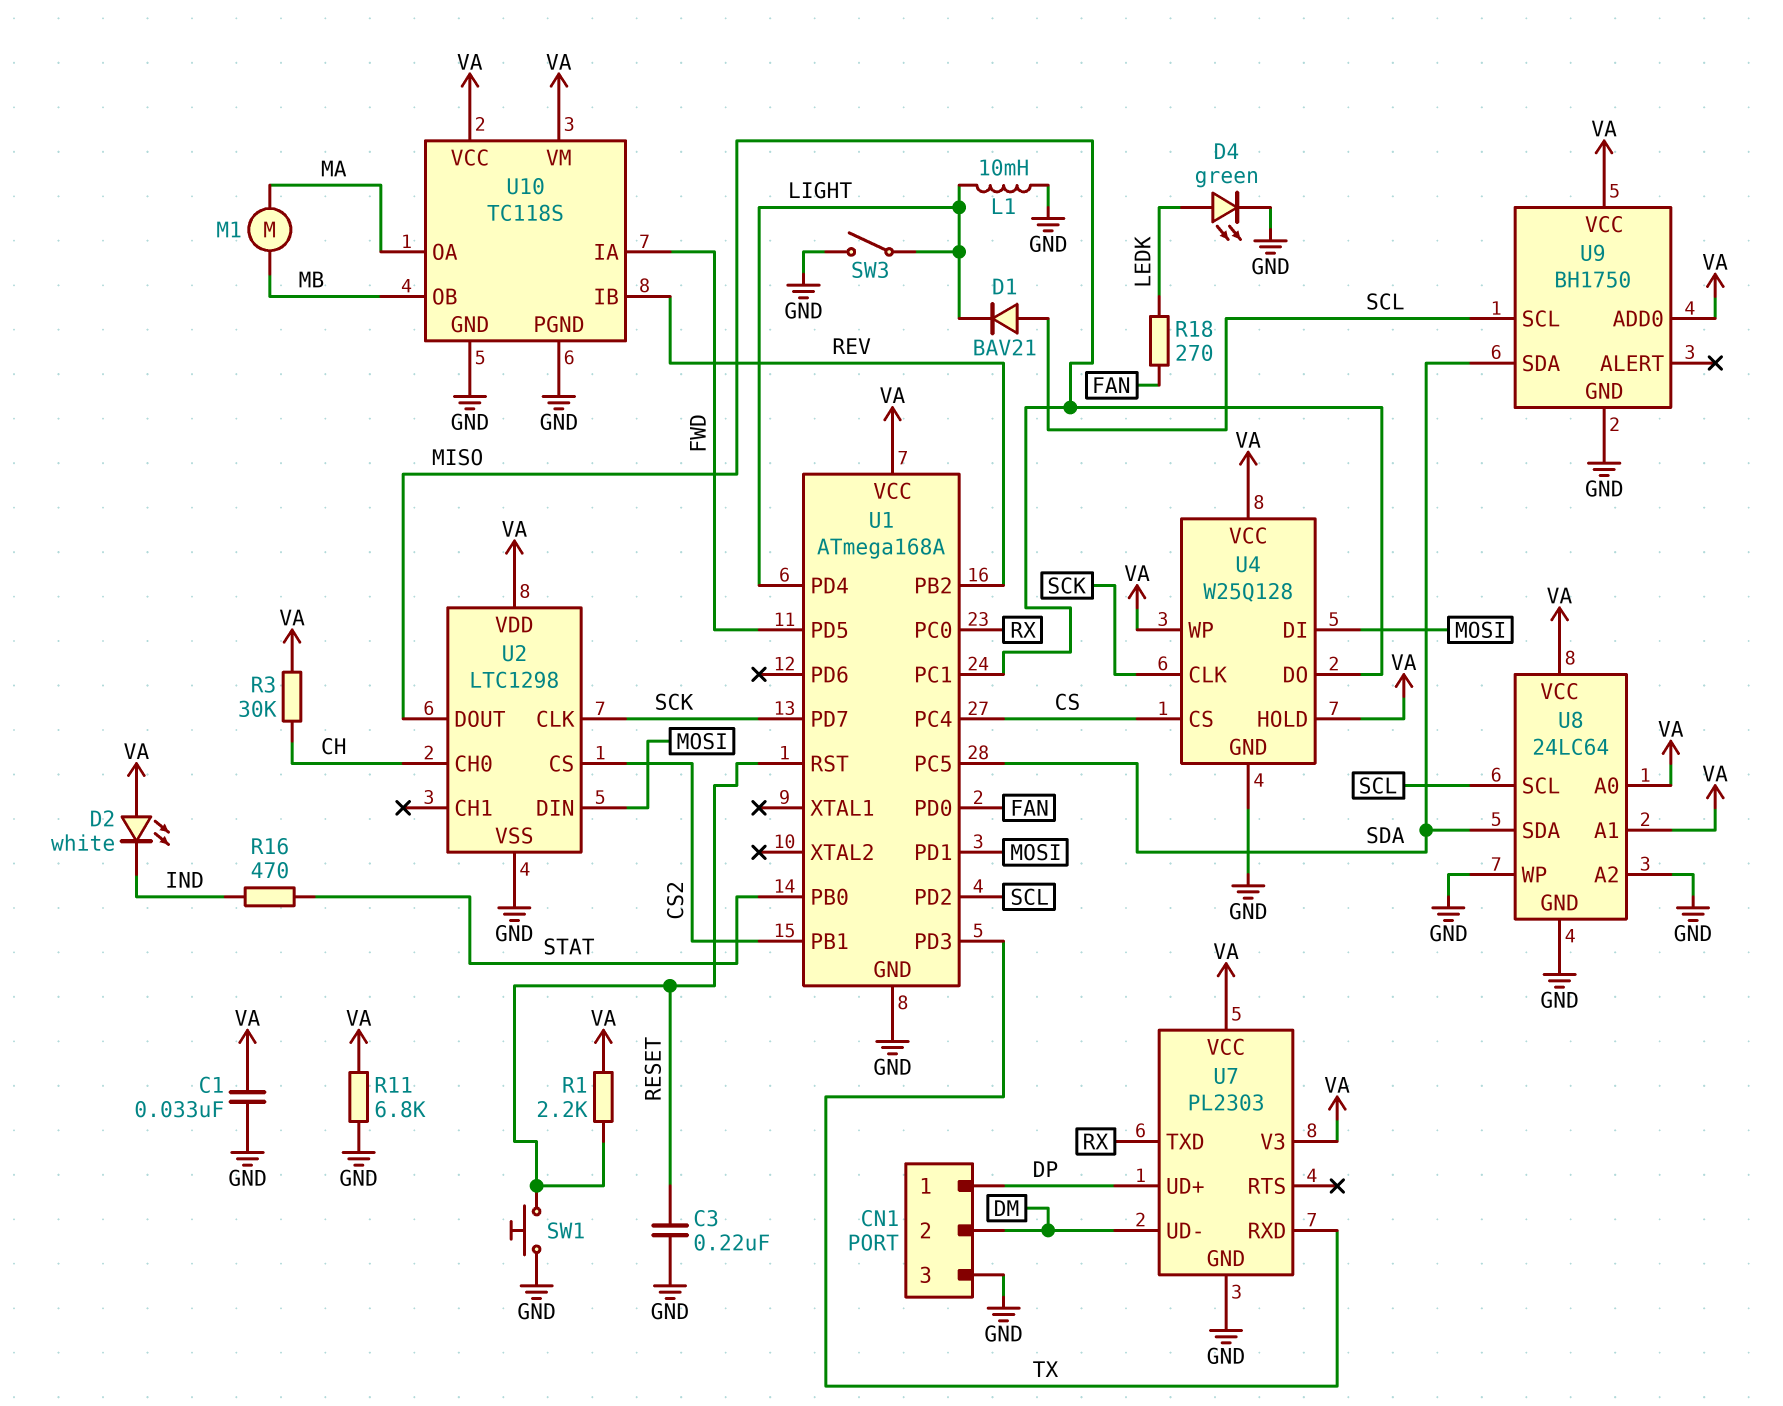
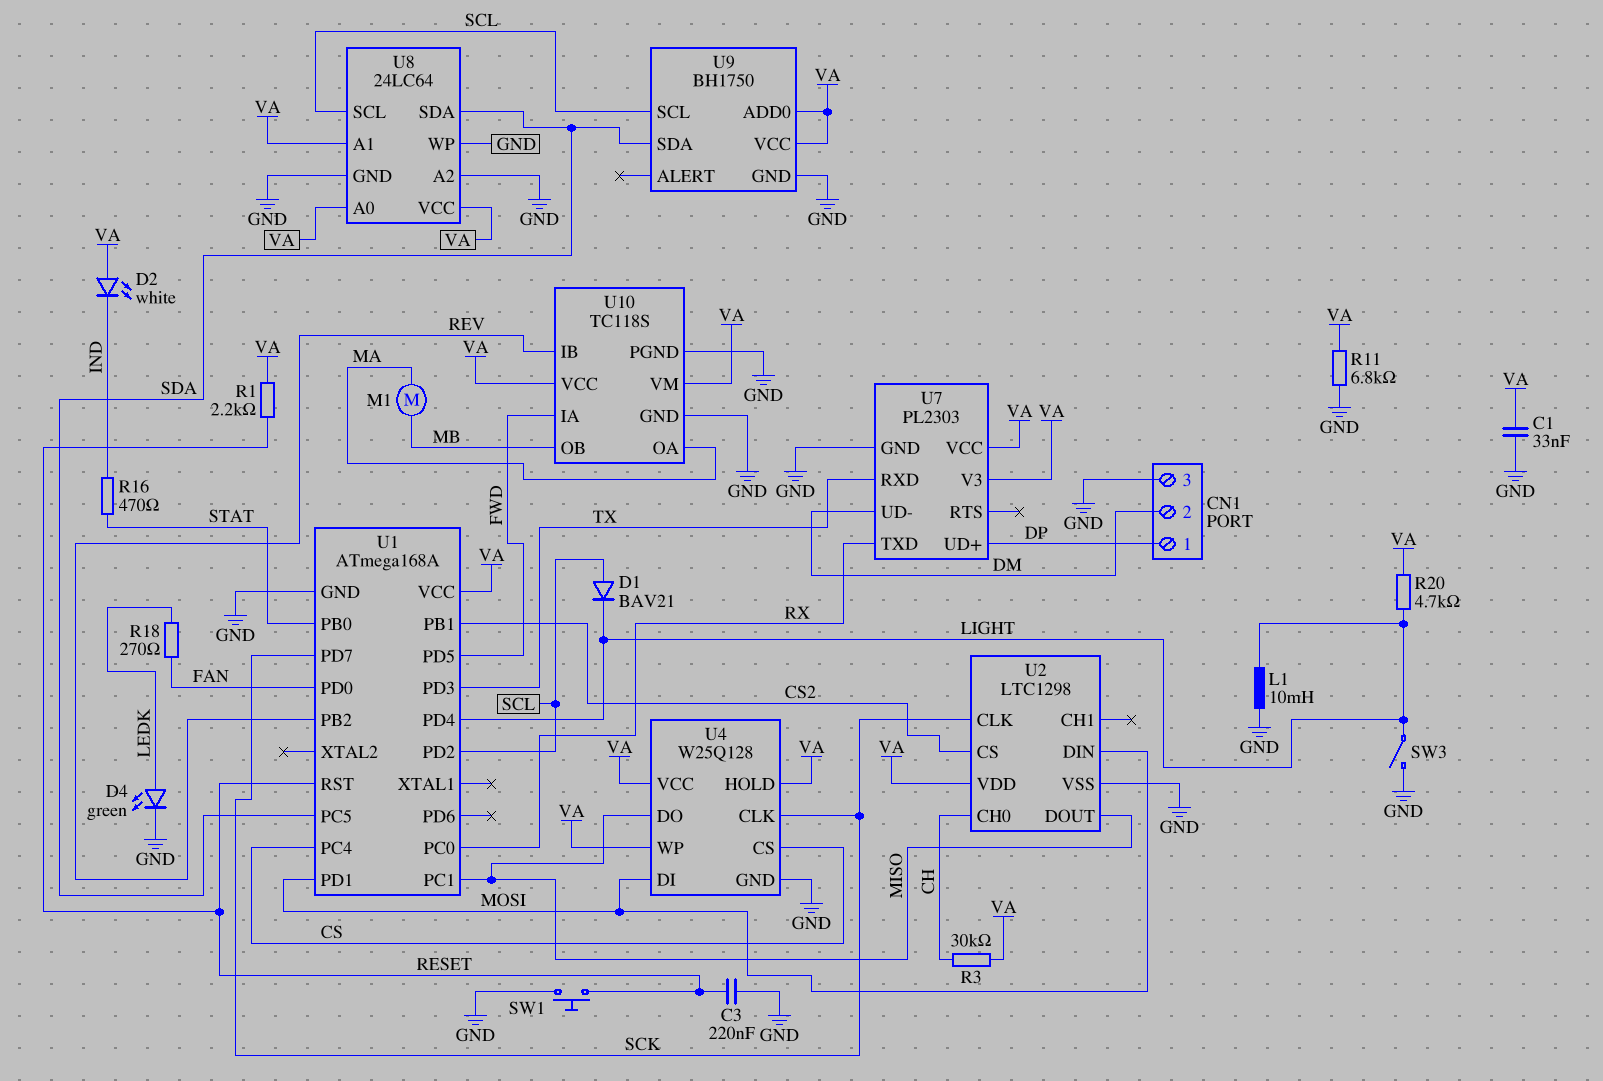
R20: none -> 4.7k (LIGHT, VA)

